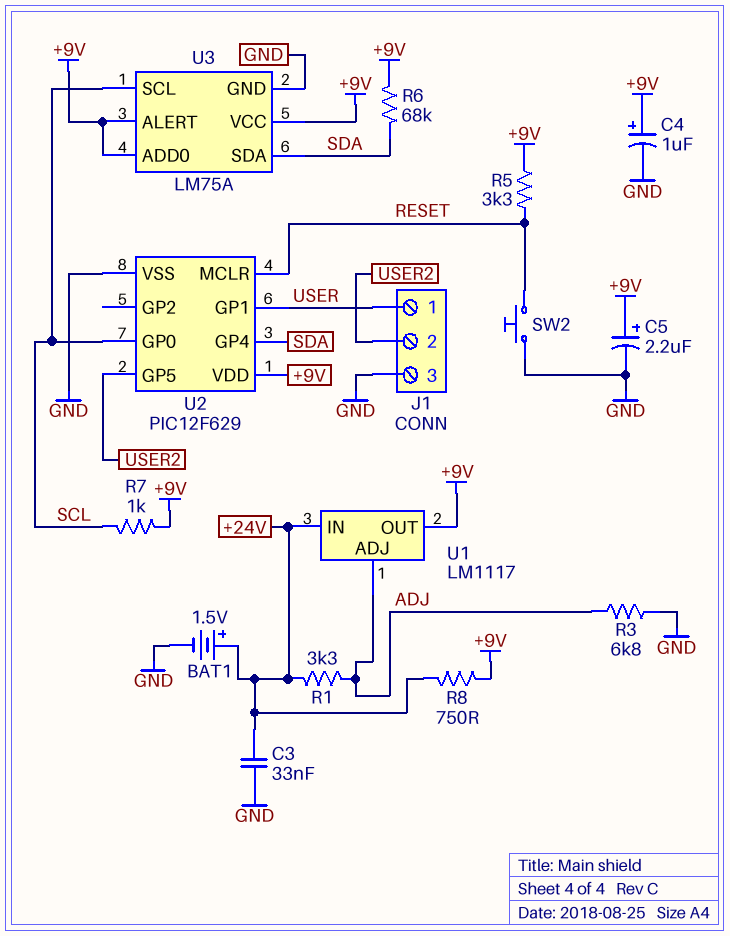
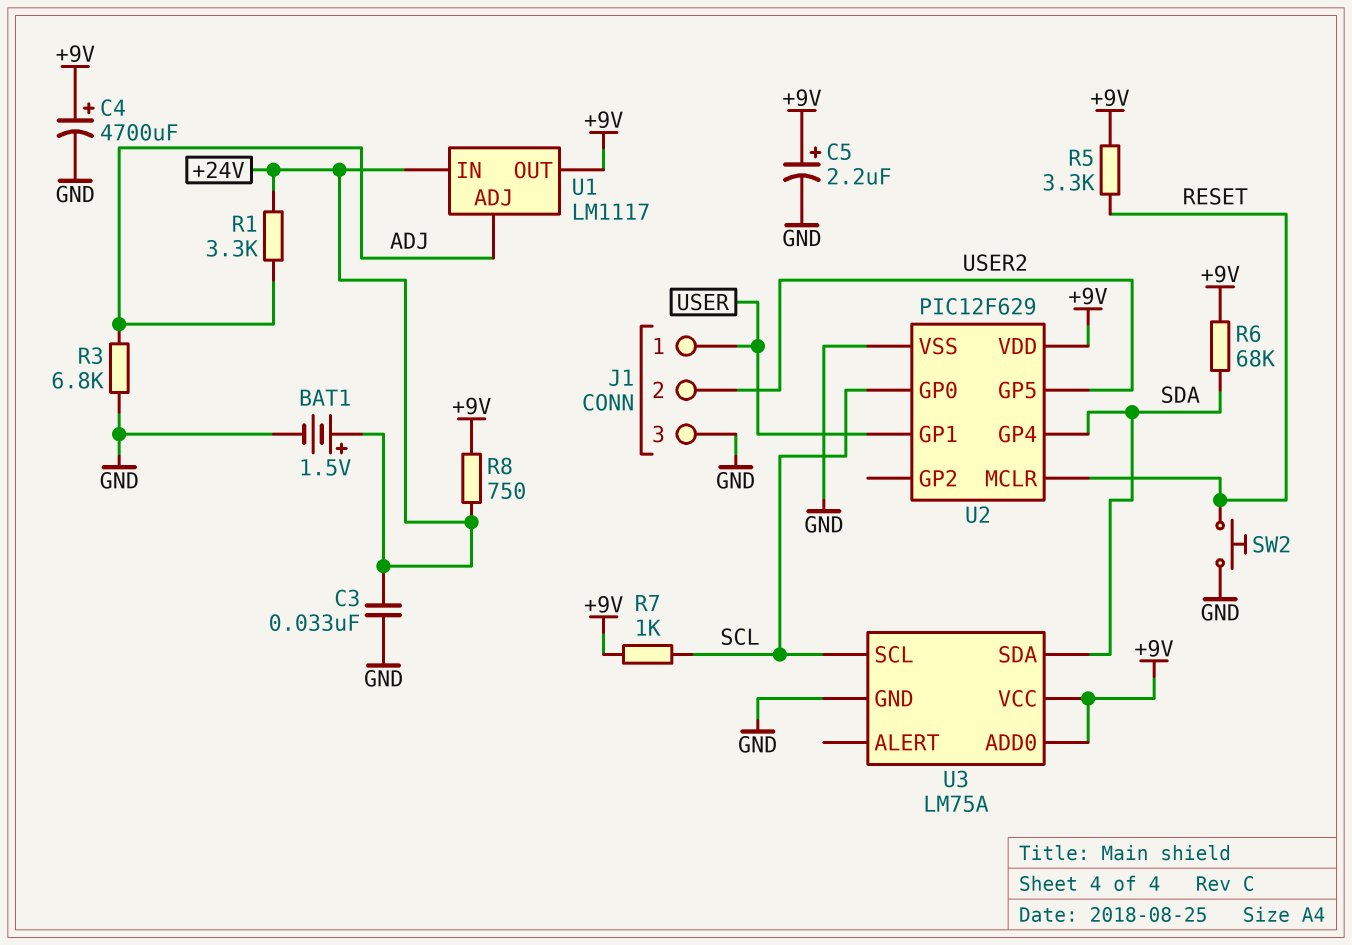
C4: 1uF (plus +9V, minus GND) -> 4700uF (plus +9V, minus GND)
U3 pin ALERT: +9V -> none

